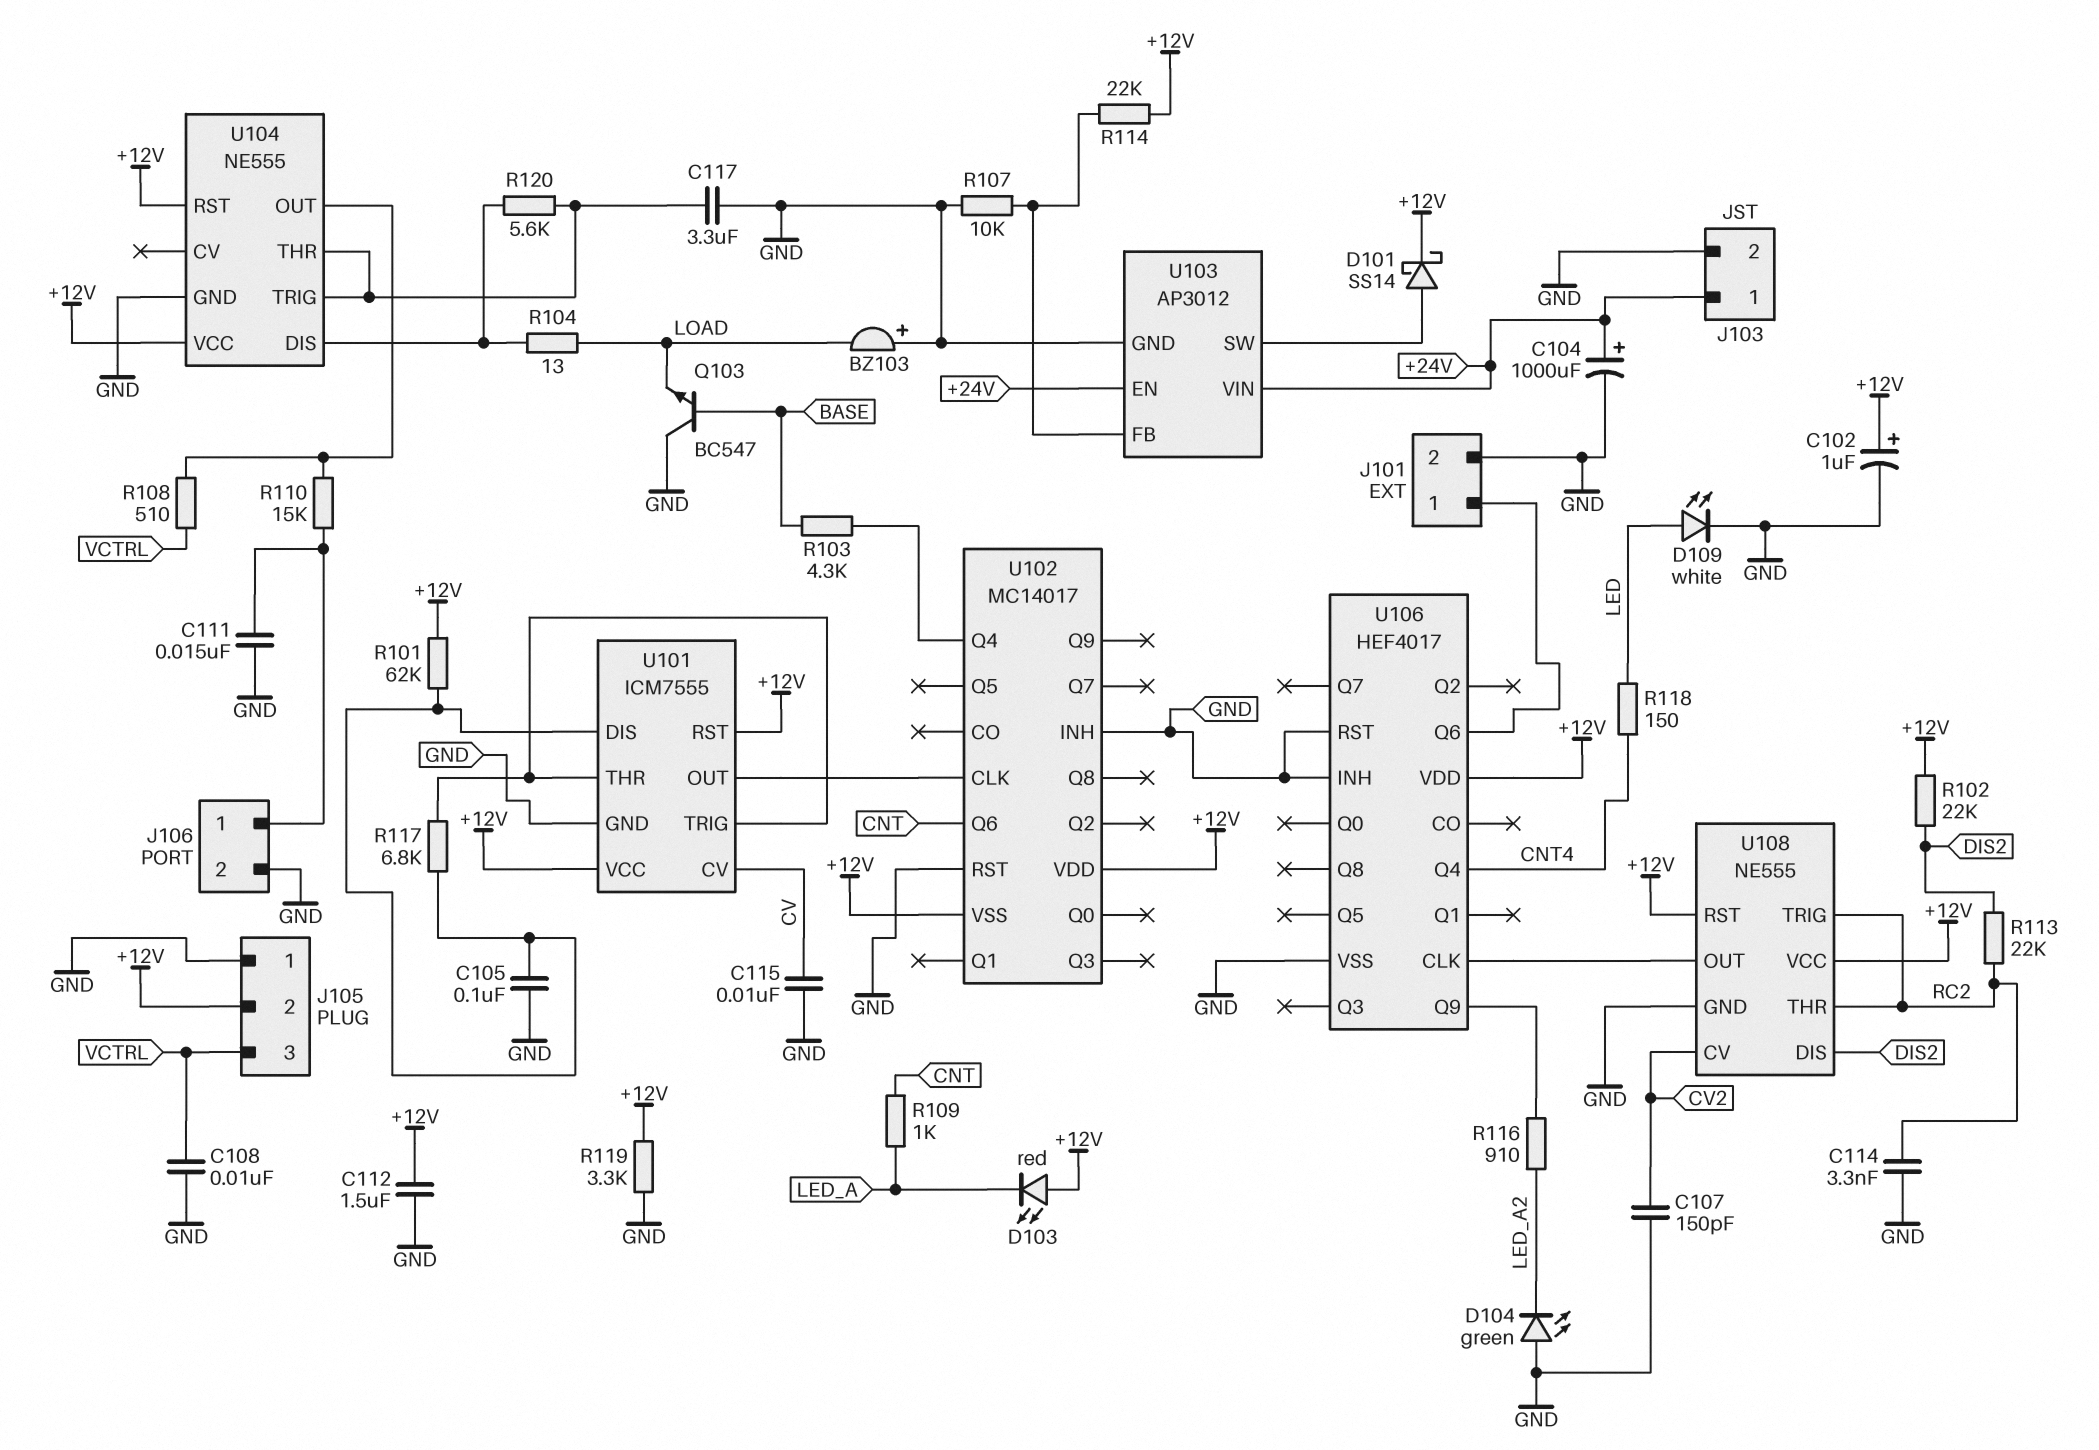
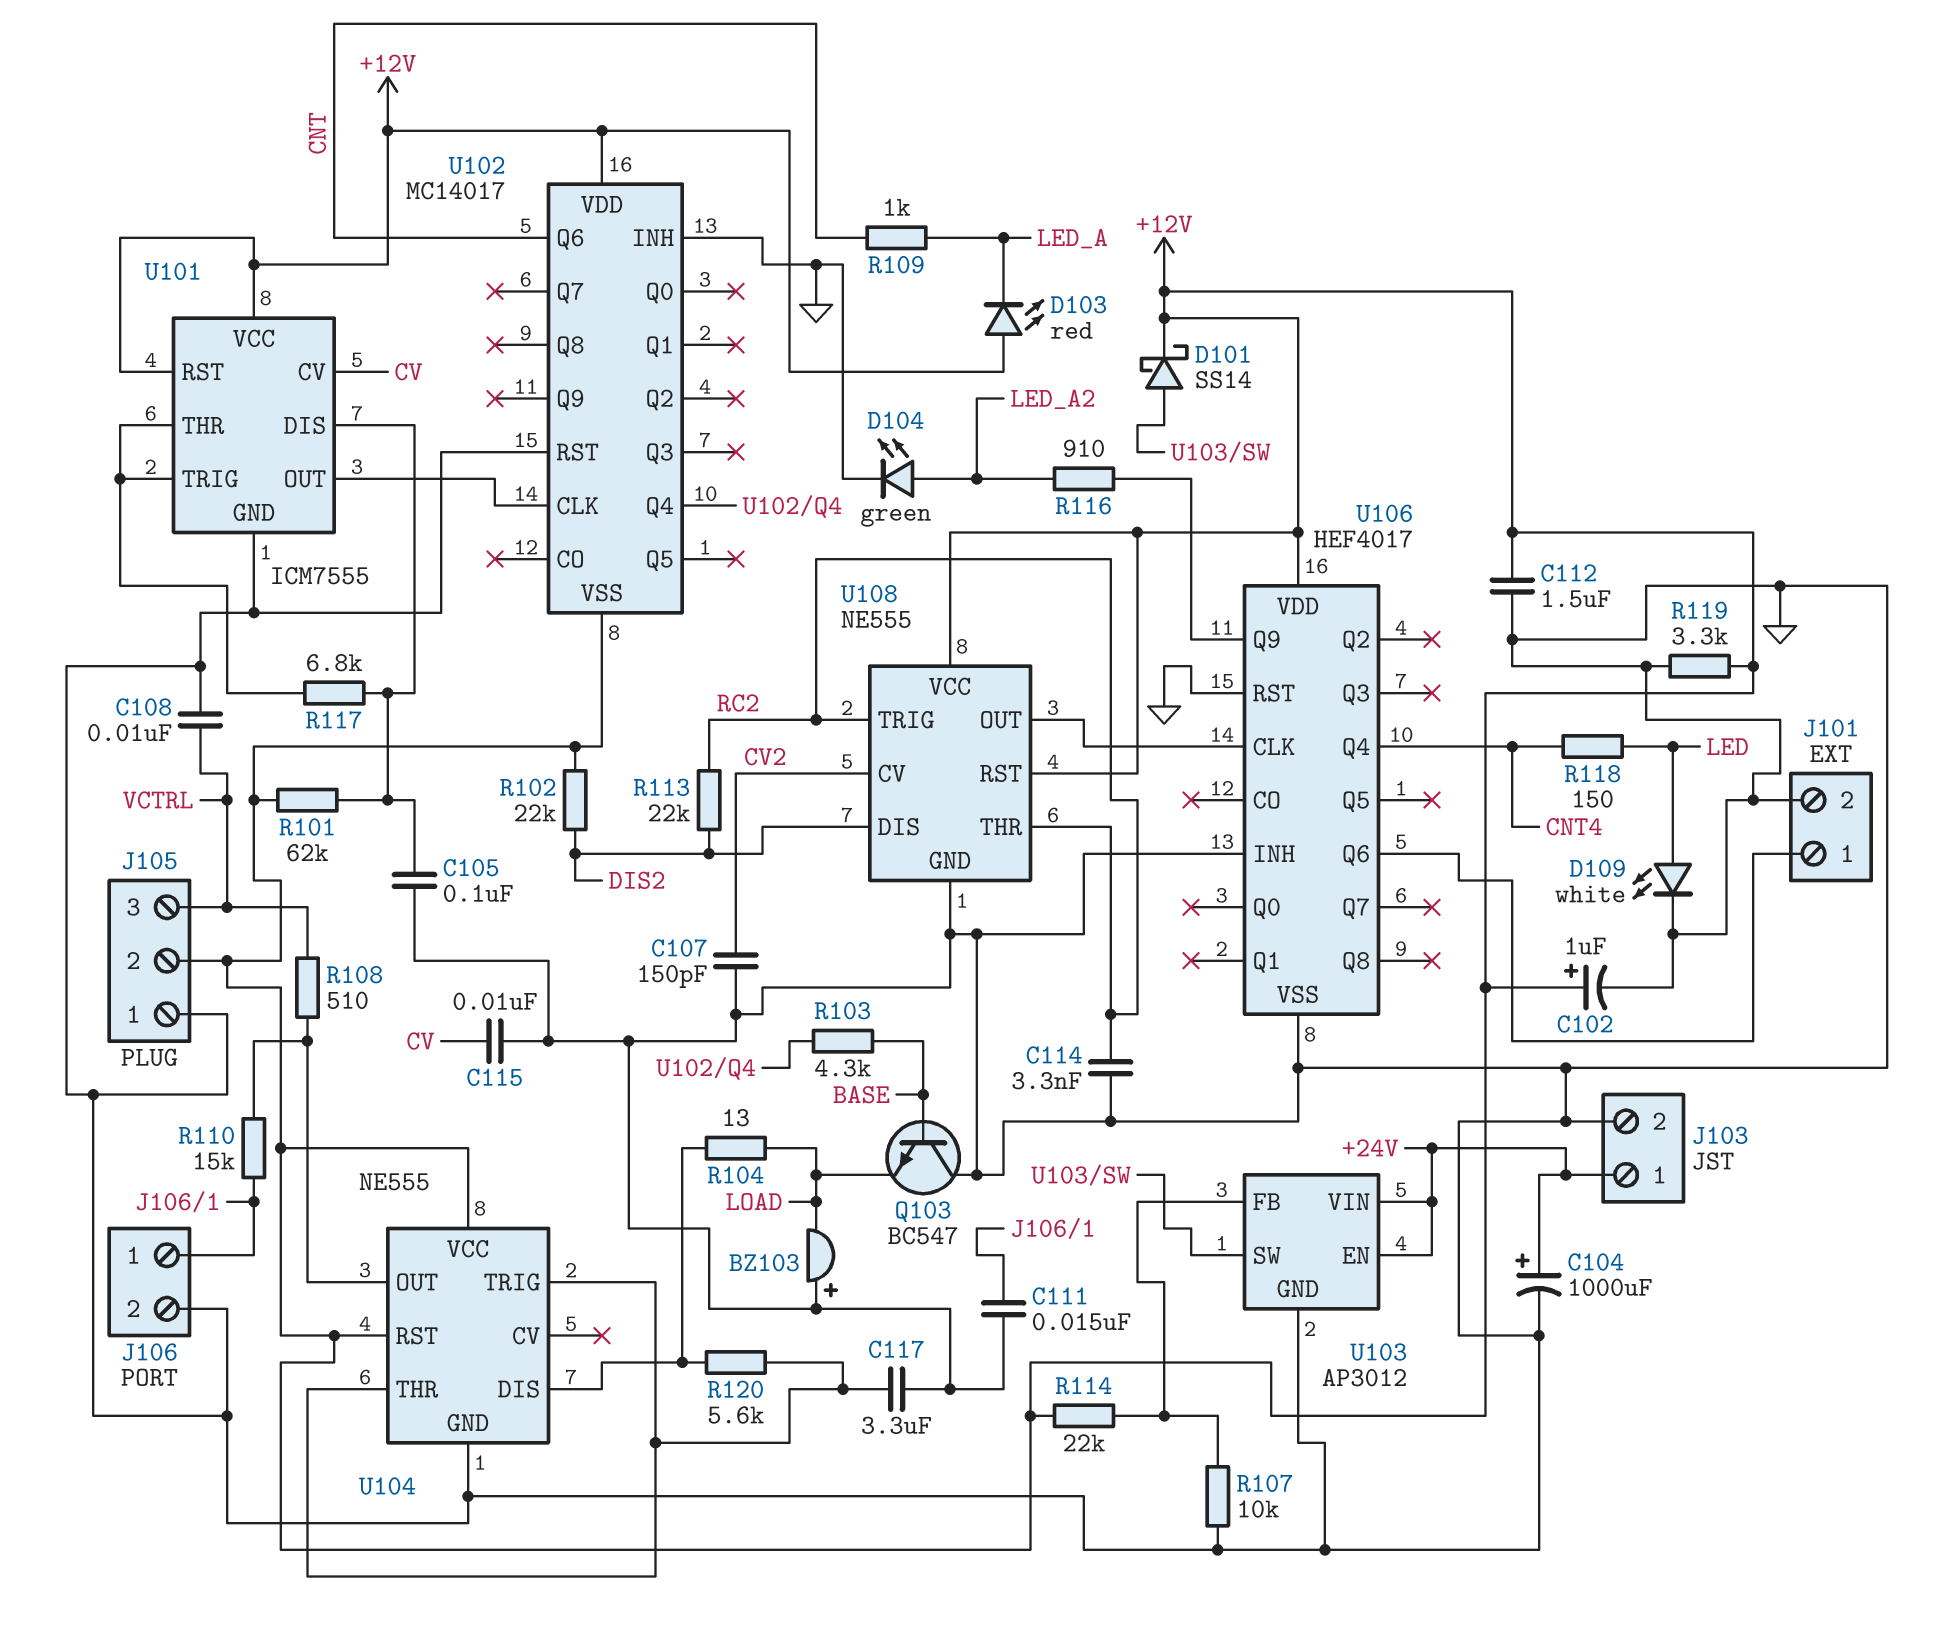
D104: LED green (A GND, K LED_A2) -> LED green (A LED_A2, K GND)

